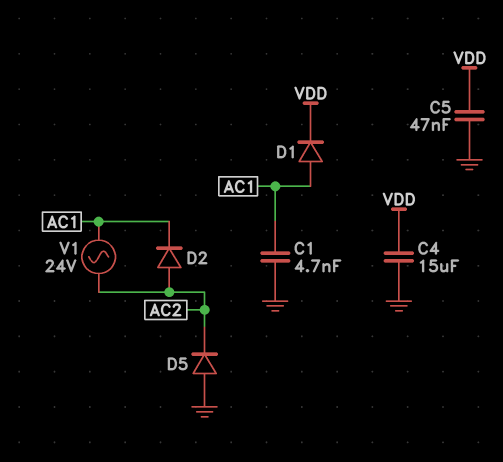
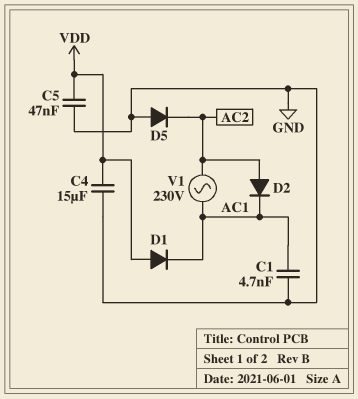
D1: diode (A AC1, K VDD) -> diode (A VDD, K AC1)
V1: AC 24V (AC1, AC2) -> AC 230V (AC1, AC2)

